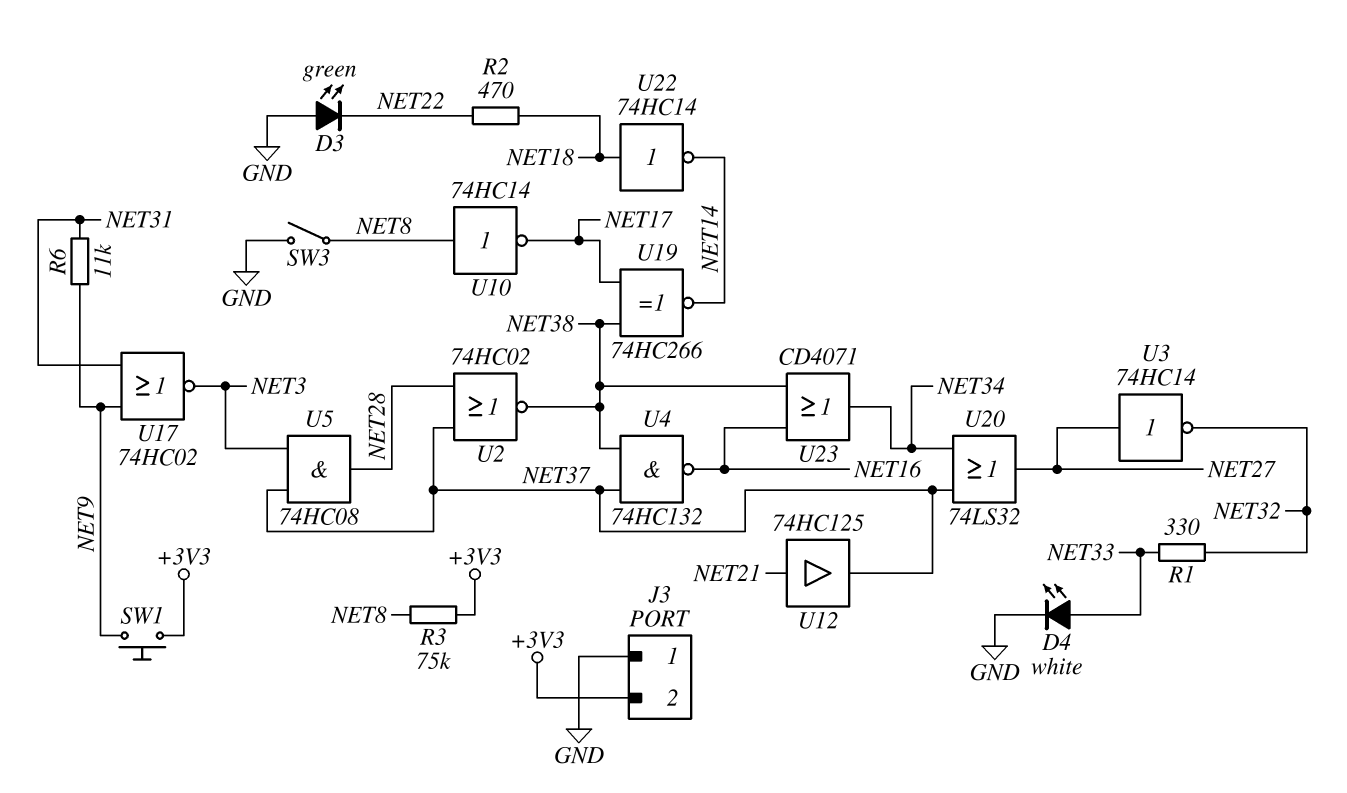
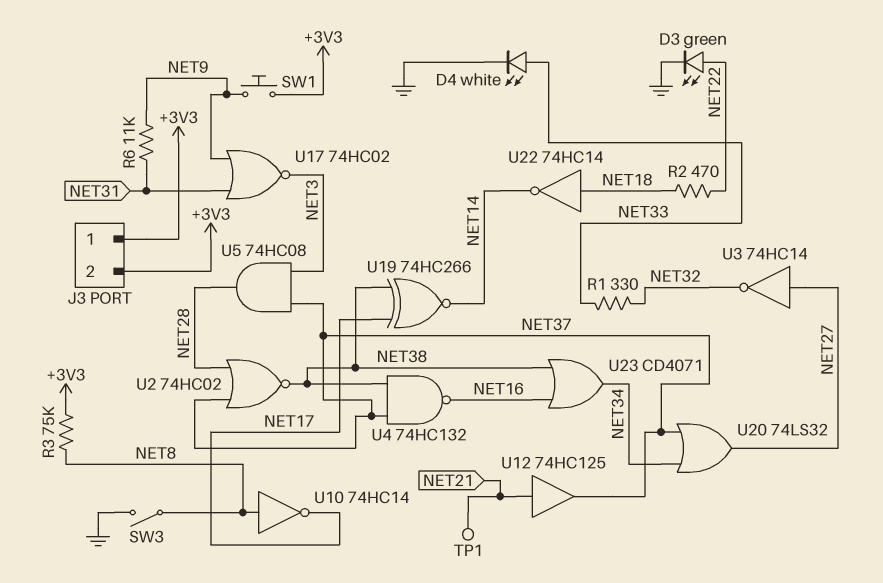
D3: LED green (A GND, K NET22) -> LED green (A NET22, K GND)
J3 pin 1: GND -> +3V3
TP1: none -> test point (NET21)

